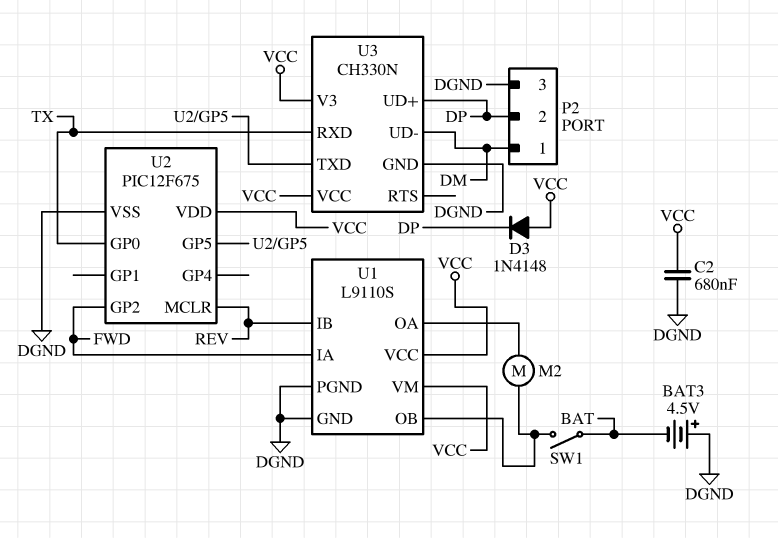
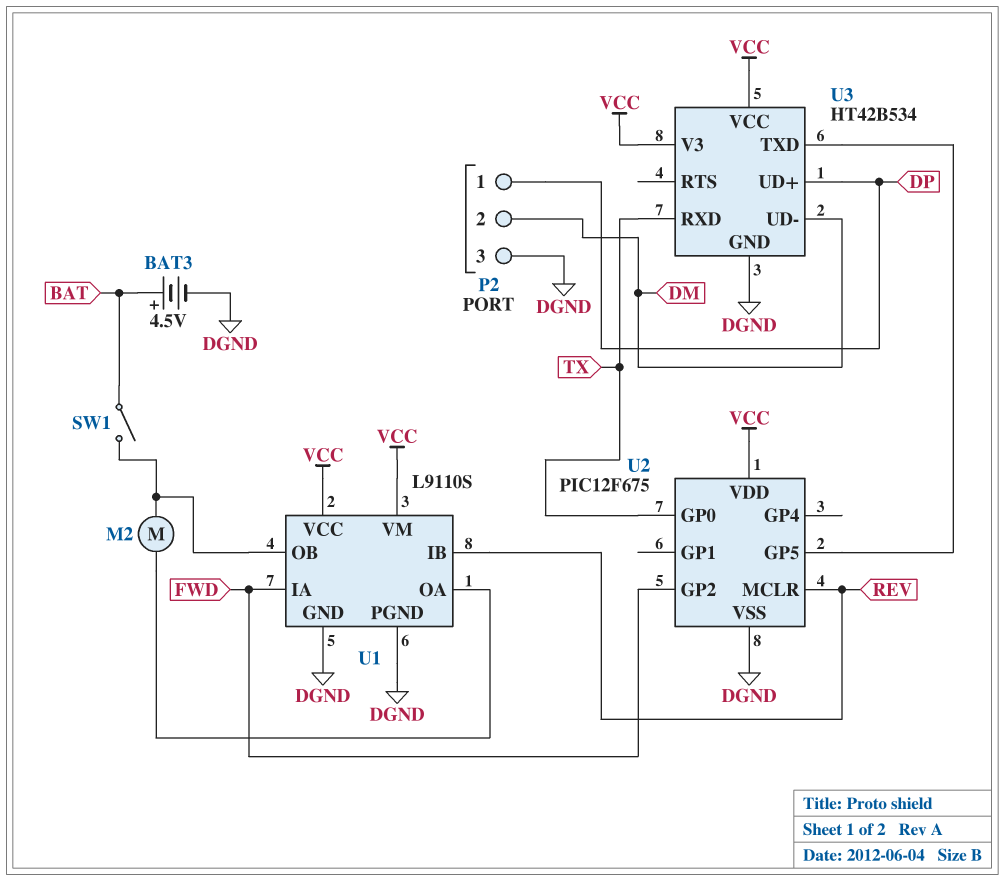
BAT3: 4.5V (plus DGND, minus BAT) -> 4.5V (plus BAT, minus DGND)
C2: 680nF (DGND, VCC) -> none
D3: diode 1N4148 (A VCC, K DP) -> none
P2 pin 1: DM -> DP
P2 pin 2: DP -> DM
U3: CH330N -> HT42B534

